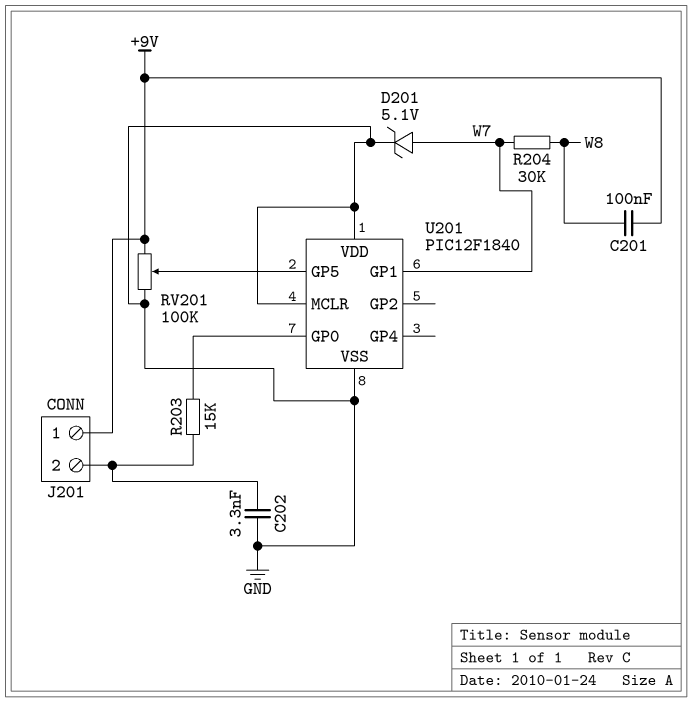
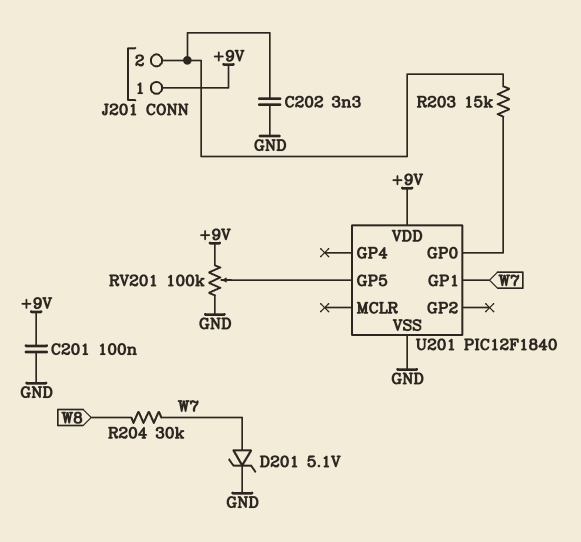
C201: 100nF (+9V, W8) -> 100nF (+9V, GND)
U201 pin MCLR: GND -> none
U201 pin VDD: GND -> +9V

